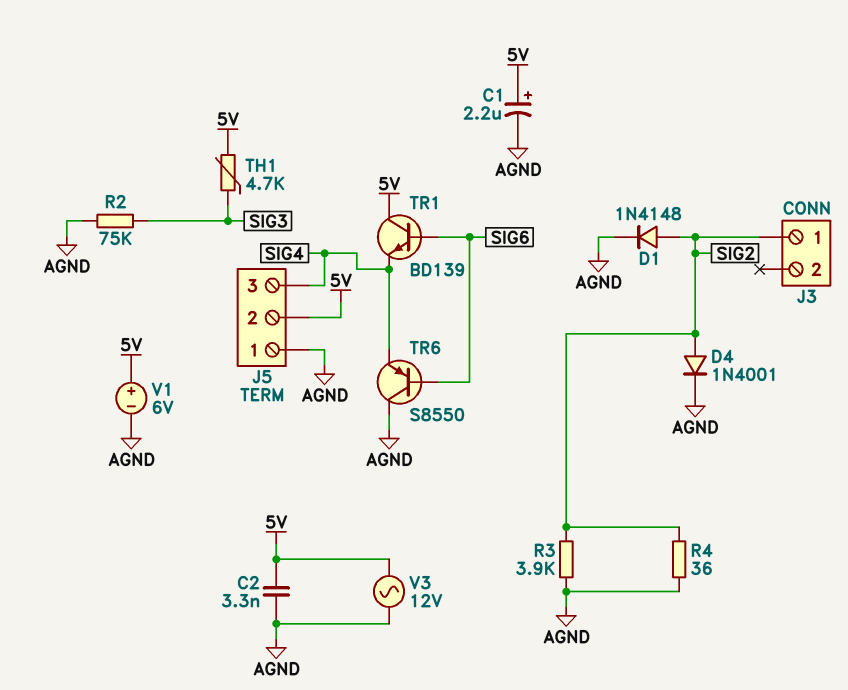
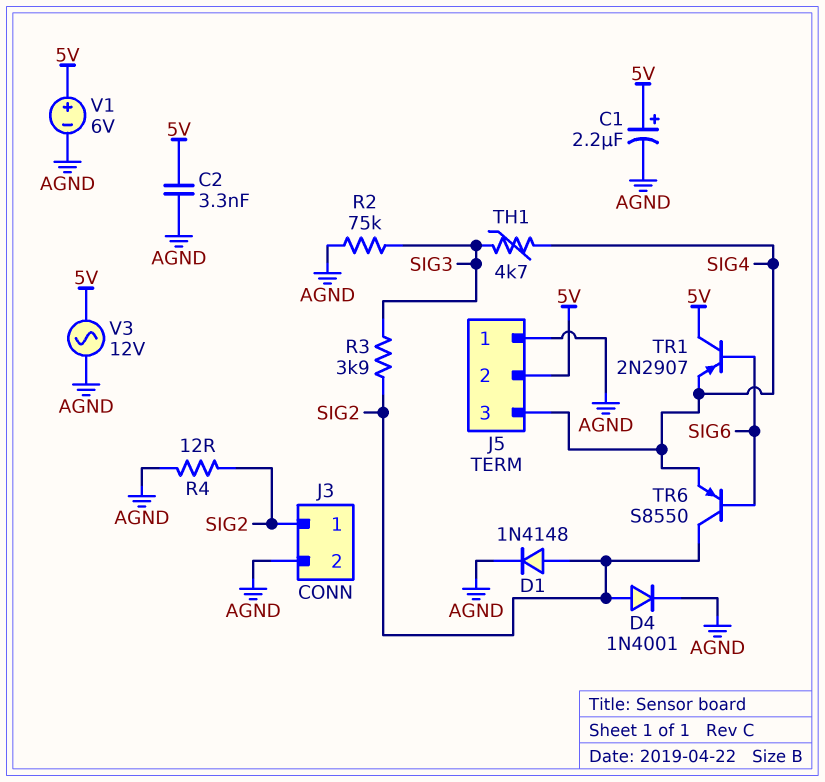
J3 pin 2: none -> AGND
R3: 3.9k (AGND, SIG2) -> 3.9k (SIG2, SIG3)
R4: 36 (AGND, SIG2) -> 12 (AGND, SIG2)
TH1: 4.7k (5V, SIG3) -> 4.7k (SIG3, SIG4)
TR1: NPN BD139 (B SIG6, C 5V, E SIG4) -> PNP 2N2907 (B SIG6, C 5V, E SIG4)
TR6: PNP S8550 (B SIG6, C AGND, E SIG4) -> PNP S8550 (B SIG6, C SIG2, E SIG4)

